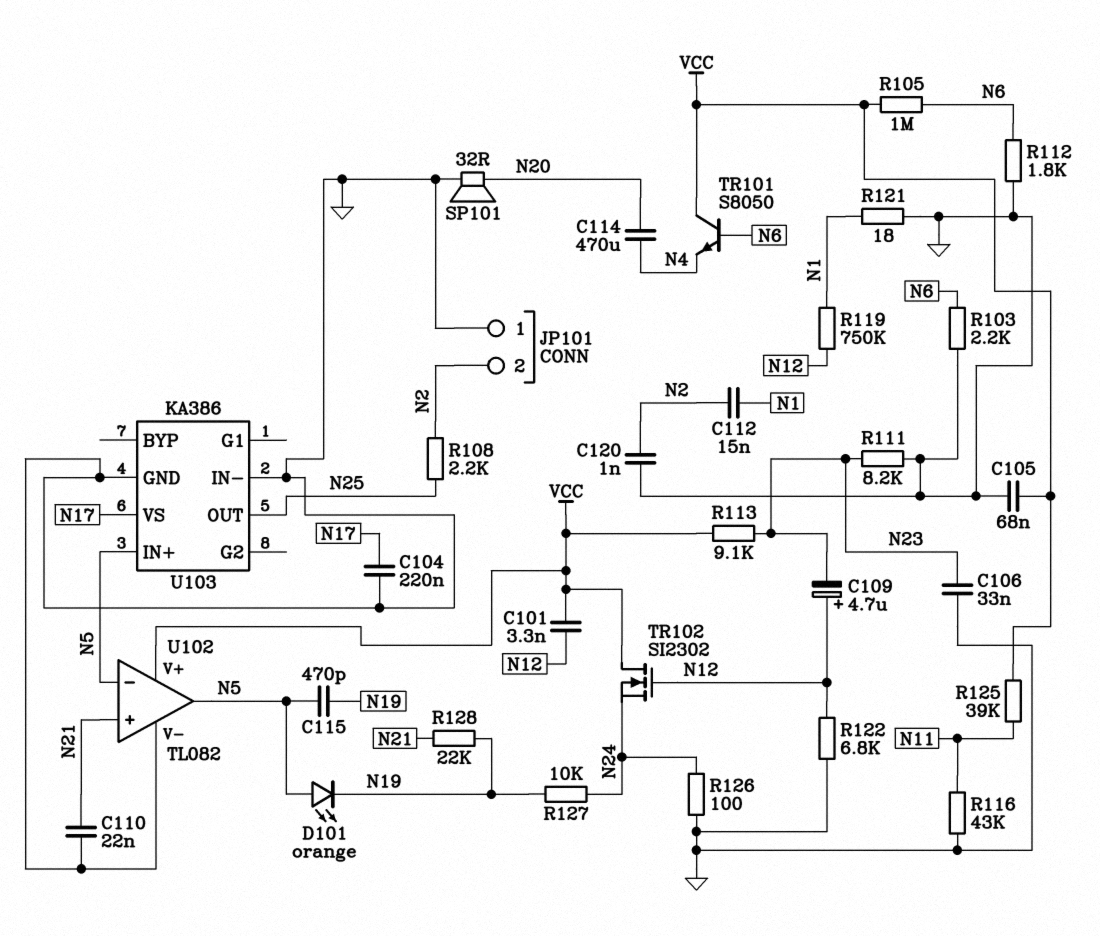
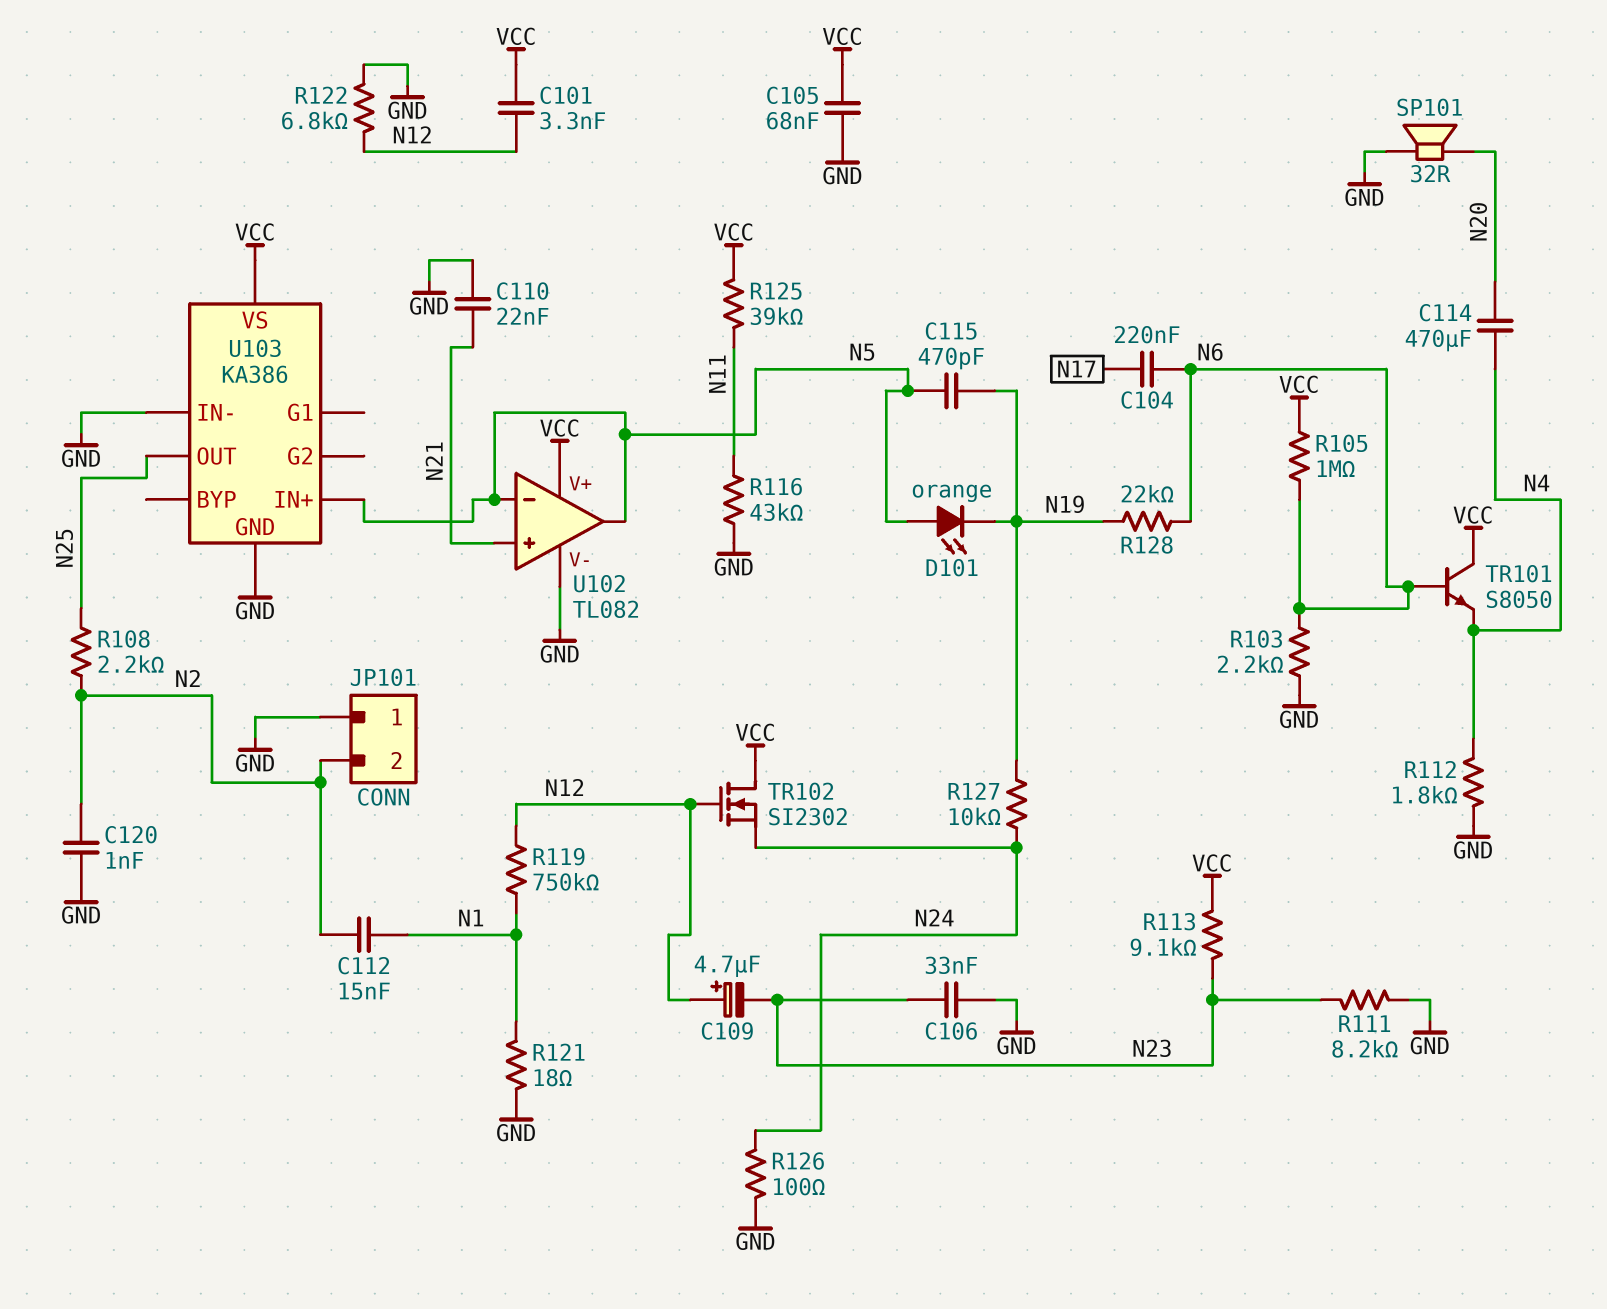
C104: 220nF (GND, N17) -> 220nF (N6, N17)
R112: 1.8k (GND, N6) -> 1.8k (GND, N4)
R128: 22k (N19, N21) -> 22k (N6, N19)
U103 pin VS: N17 -> VCC

